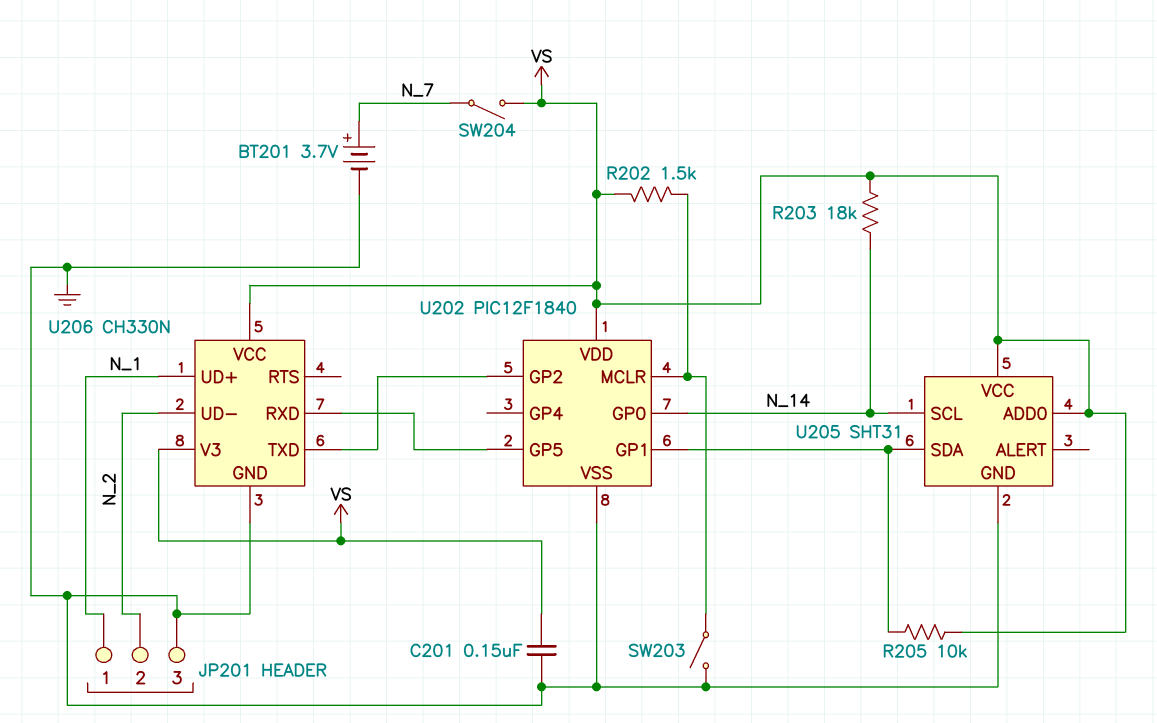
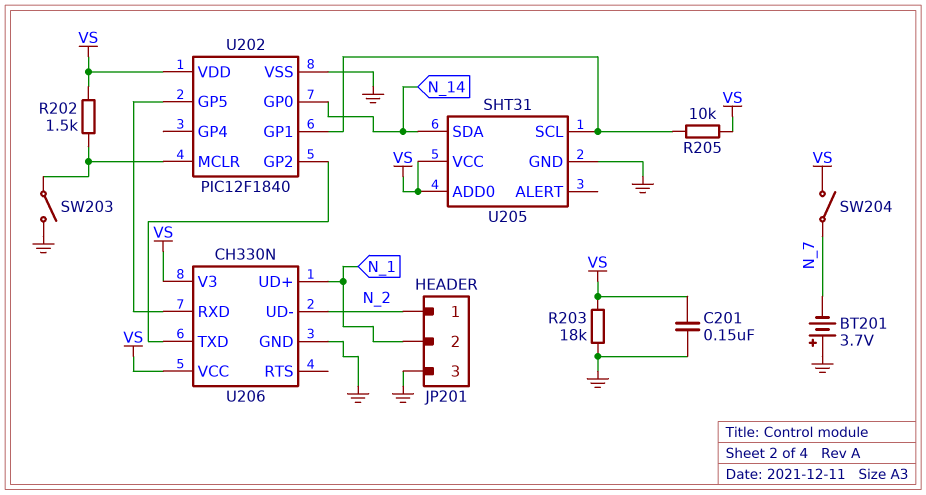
BT201: 3.7V (plus N_7, minus GND) -> 3.7V (plus GND, minus N_7)
JP201 pin 1: N_1 -> N_2
JP201 pin 2: N_2 -> N_1
R203: 18k (N_14, VS) -> 18k (GND, VS)
U205 pin SCL: N_14 -> U202/GP1
U205 pin SDA: U202/GP1 -> N_14

